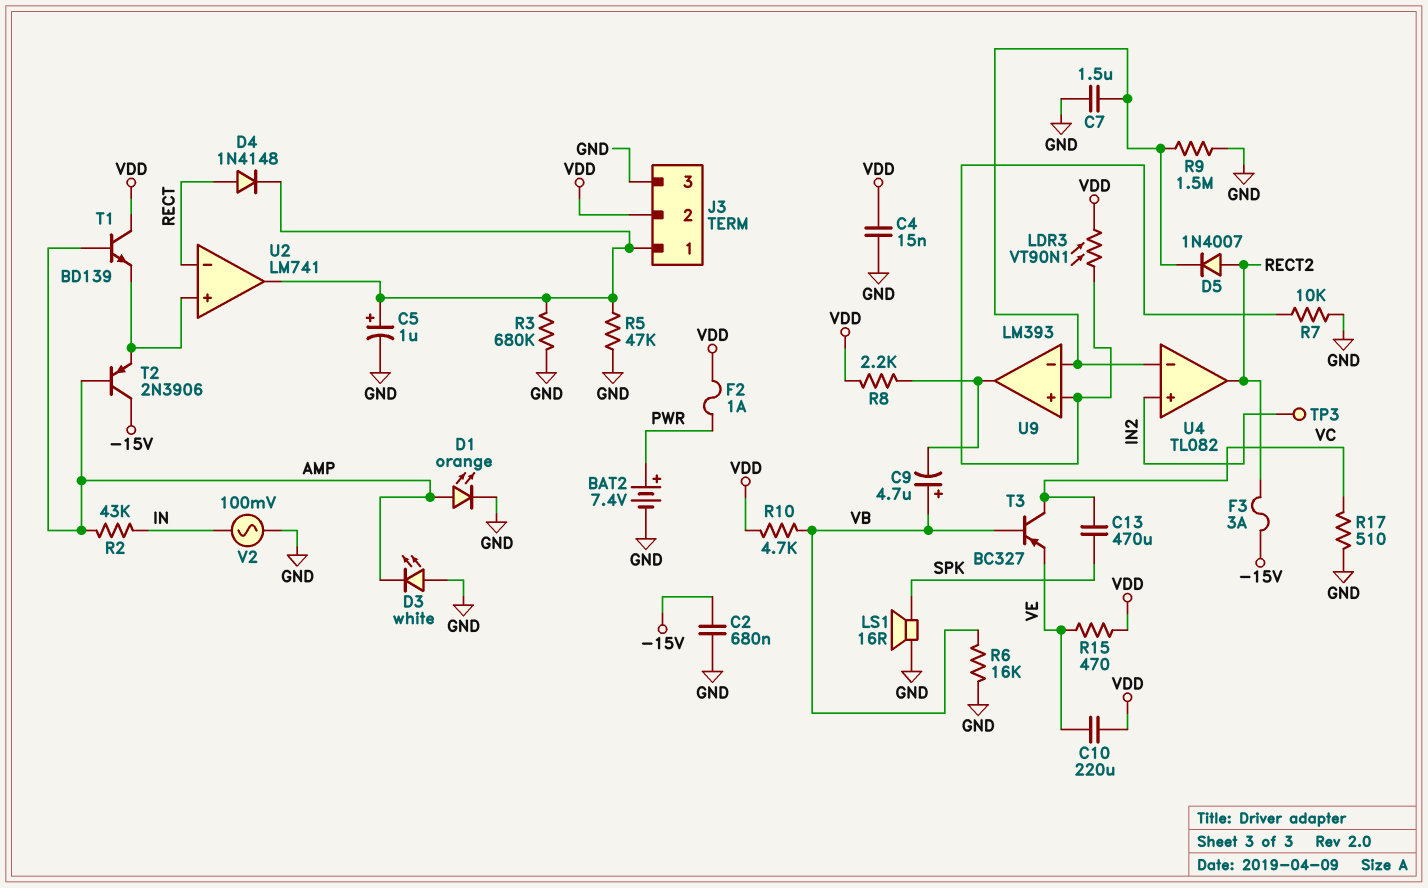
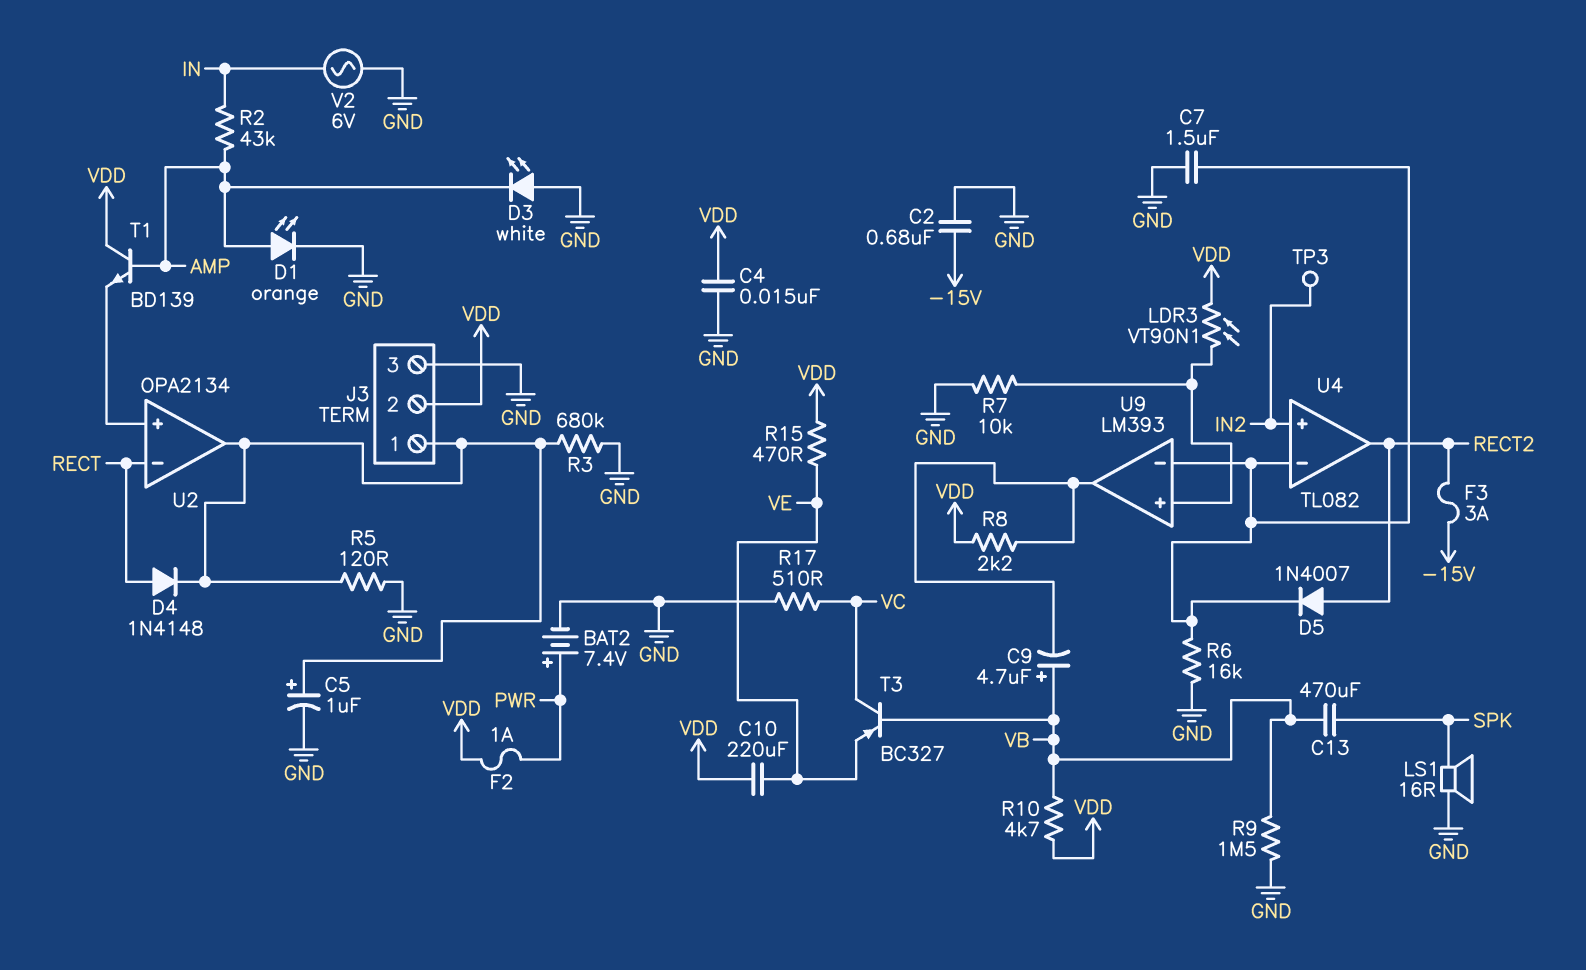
C13: 470uF (SPK, VC) -> 470uF (SPK, VB)
R5: 47k (GND, J3/1) -> 120 (GND, J3/1)
R6: 16k (GND, VB) -> 16k (GND, U4/in-)
R9: 1.5M (GND, U4/in-) -> 1.5M (GND, VB)
T2: PNP 2N3906 (B AMP, C -15V, E U2/in+) -> none
U2: LM741 -> OPA2134
V2: AC 100mV (GND, IN) -> AC 6V (GND, IN)

